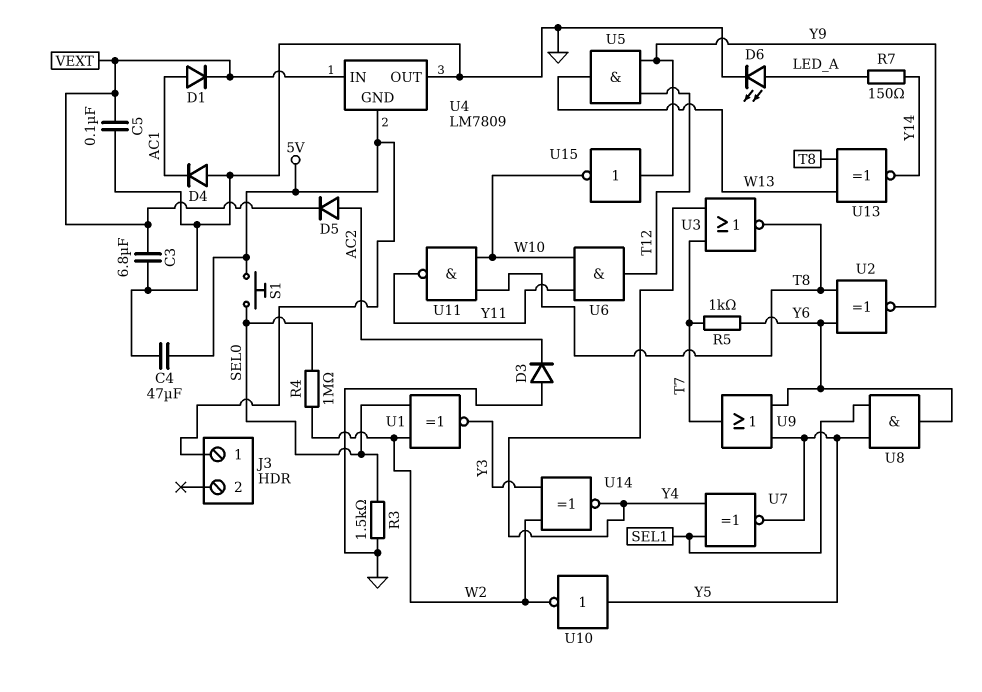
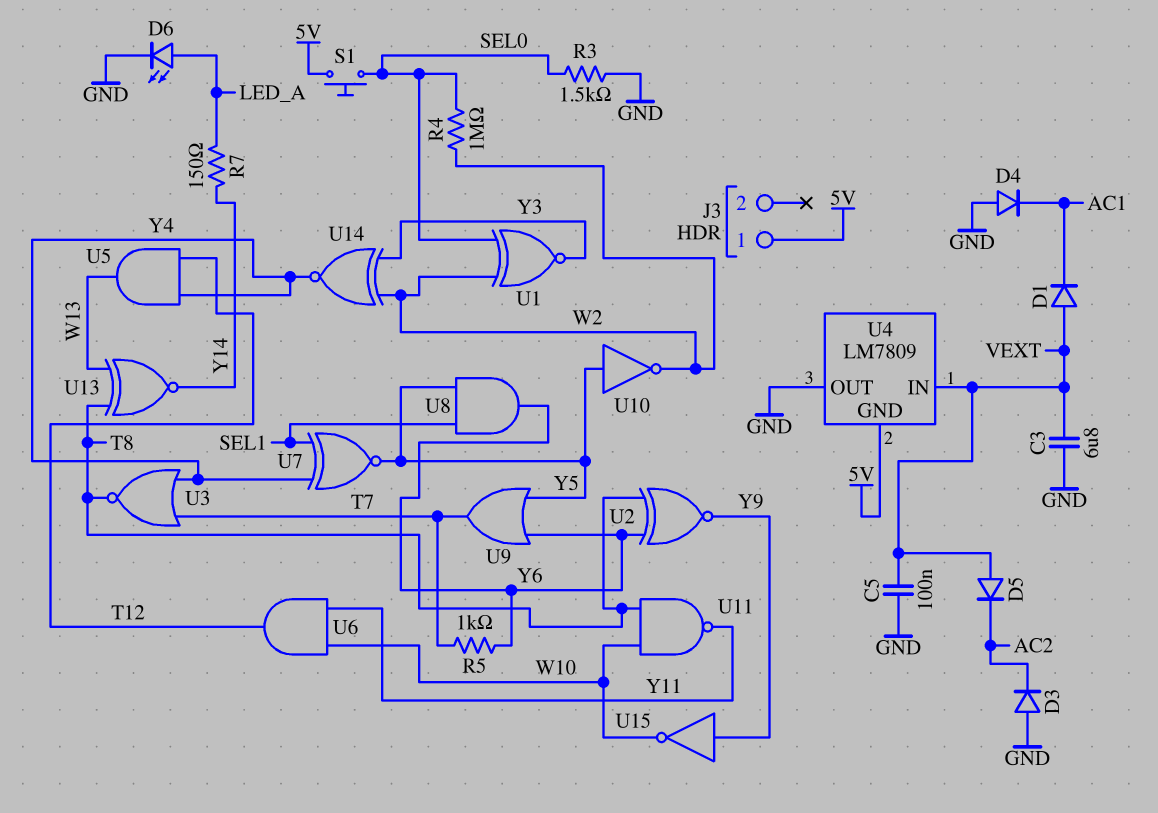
C4: 47uF (5V, GND) -> none
D1: diode (A AC1, K VEXT) -> diode (A VEXT, K AC1)
D5: diode (A AC2, K VEXT) -> diode (A VEXT, K AC2)
U5: AND (in T12, in Y9, out W13) -> AND (in T12, in Y4, out W13)

